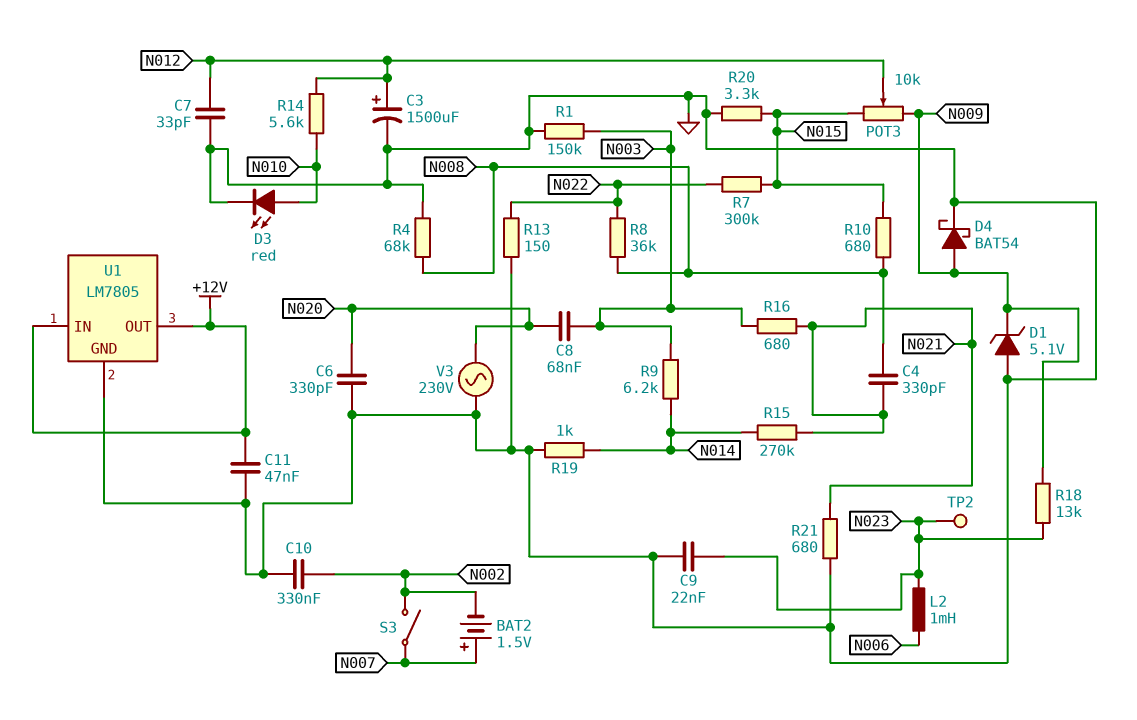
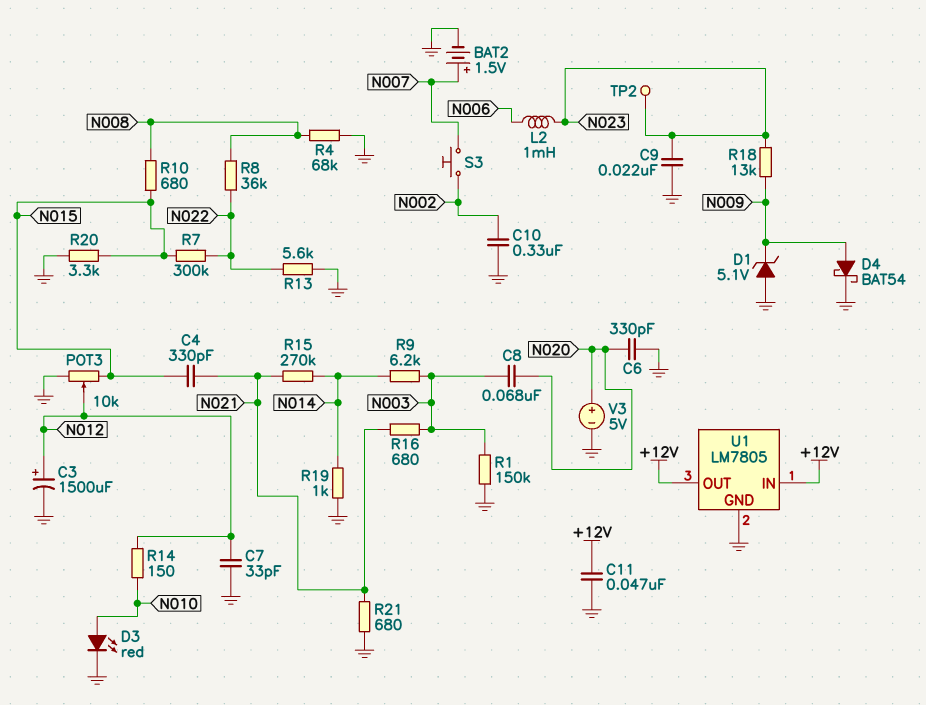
BAT2: 1.5V (plus N007, minus N002) -> 1.5V (plus N007, minus GND)
C4: 330pF (N008, N021) -> 330pF (N015, N021)
POT3: 10k (N009, N015, wiper N012) -> 10k (GND, N015, wiper N012)
R13: 150 (GND, N022) -> 5.6k (GND, N022)
R14: 5.6k (N010, N012) -> 150 (N010, N012)
S3: switch (N002, N007) -> button (N002, N007)
V3: AC 230V (GND, N020) -> 5V (plus N020, minus GND)

